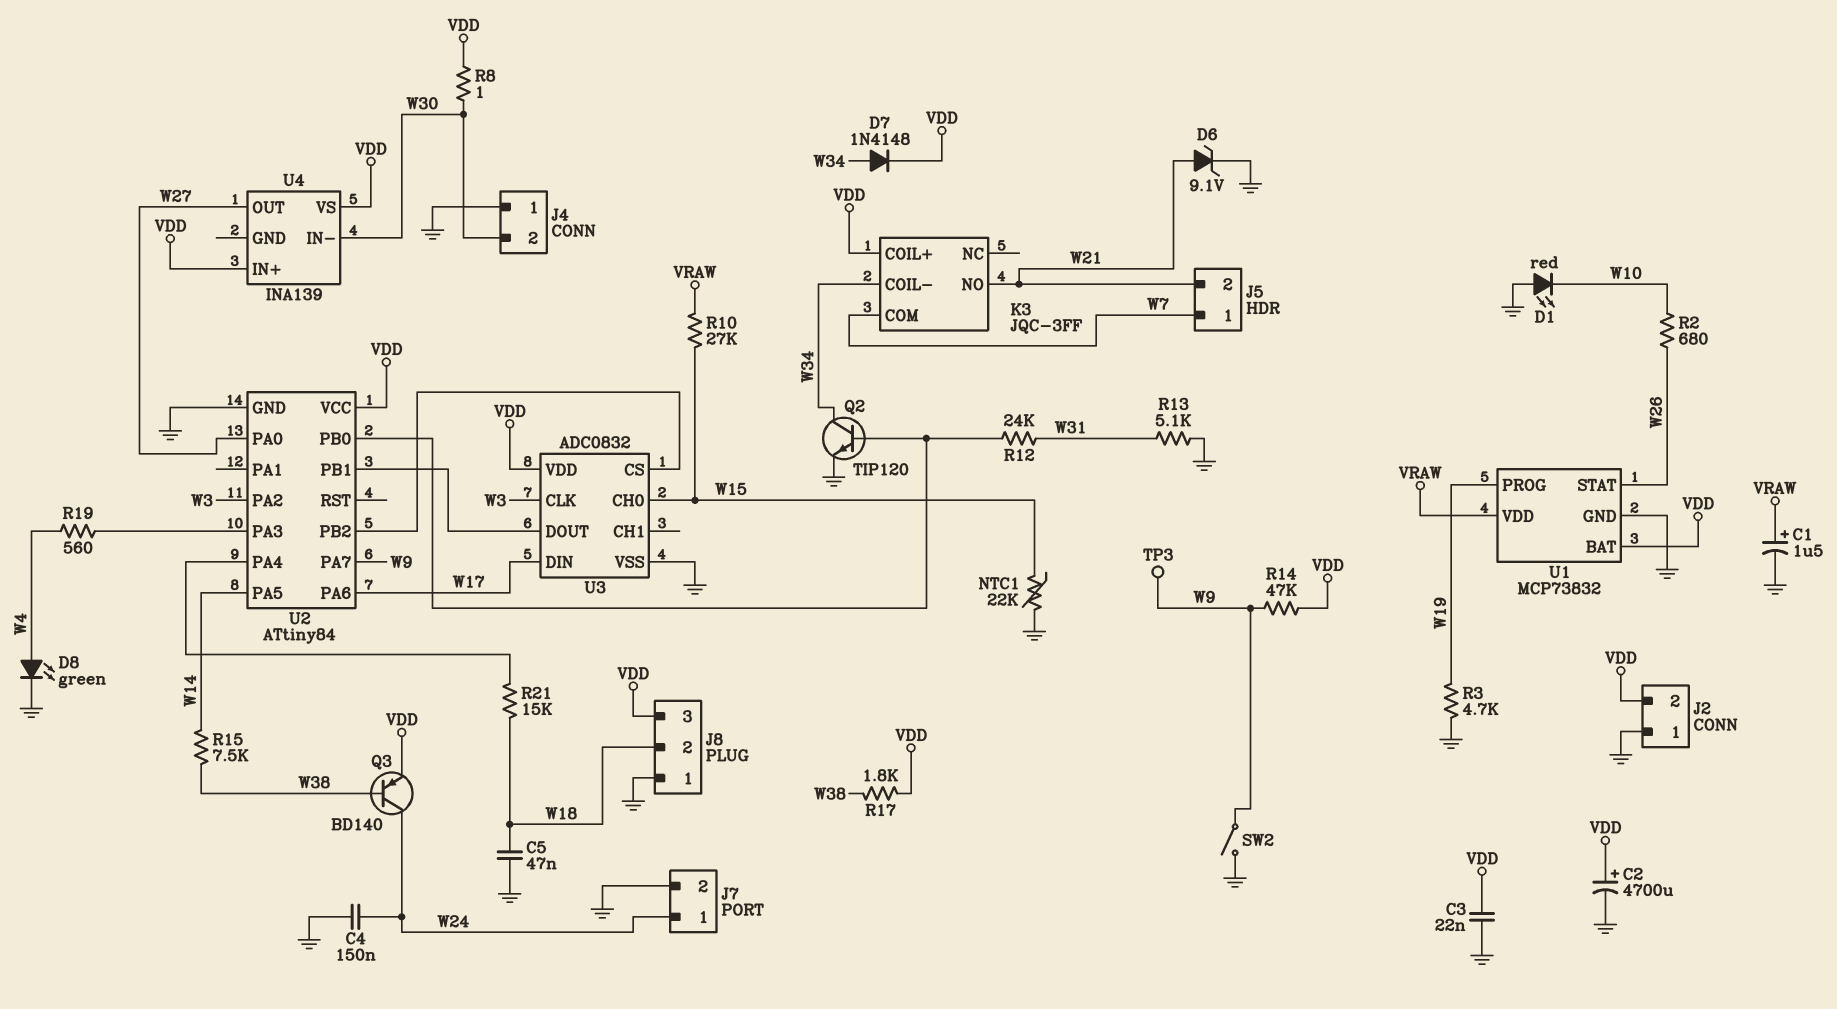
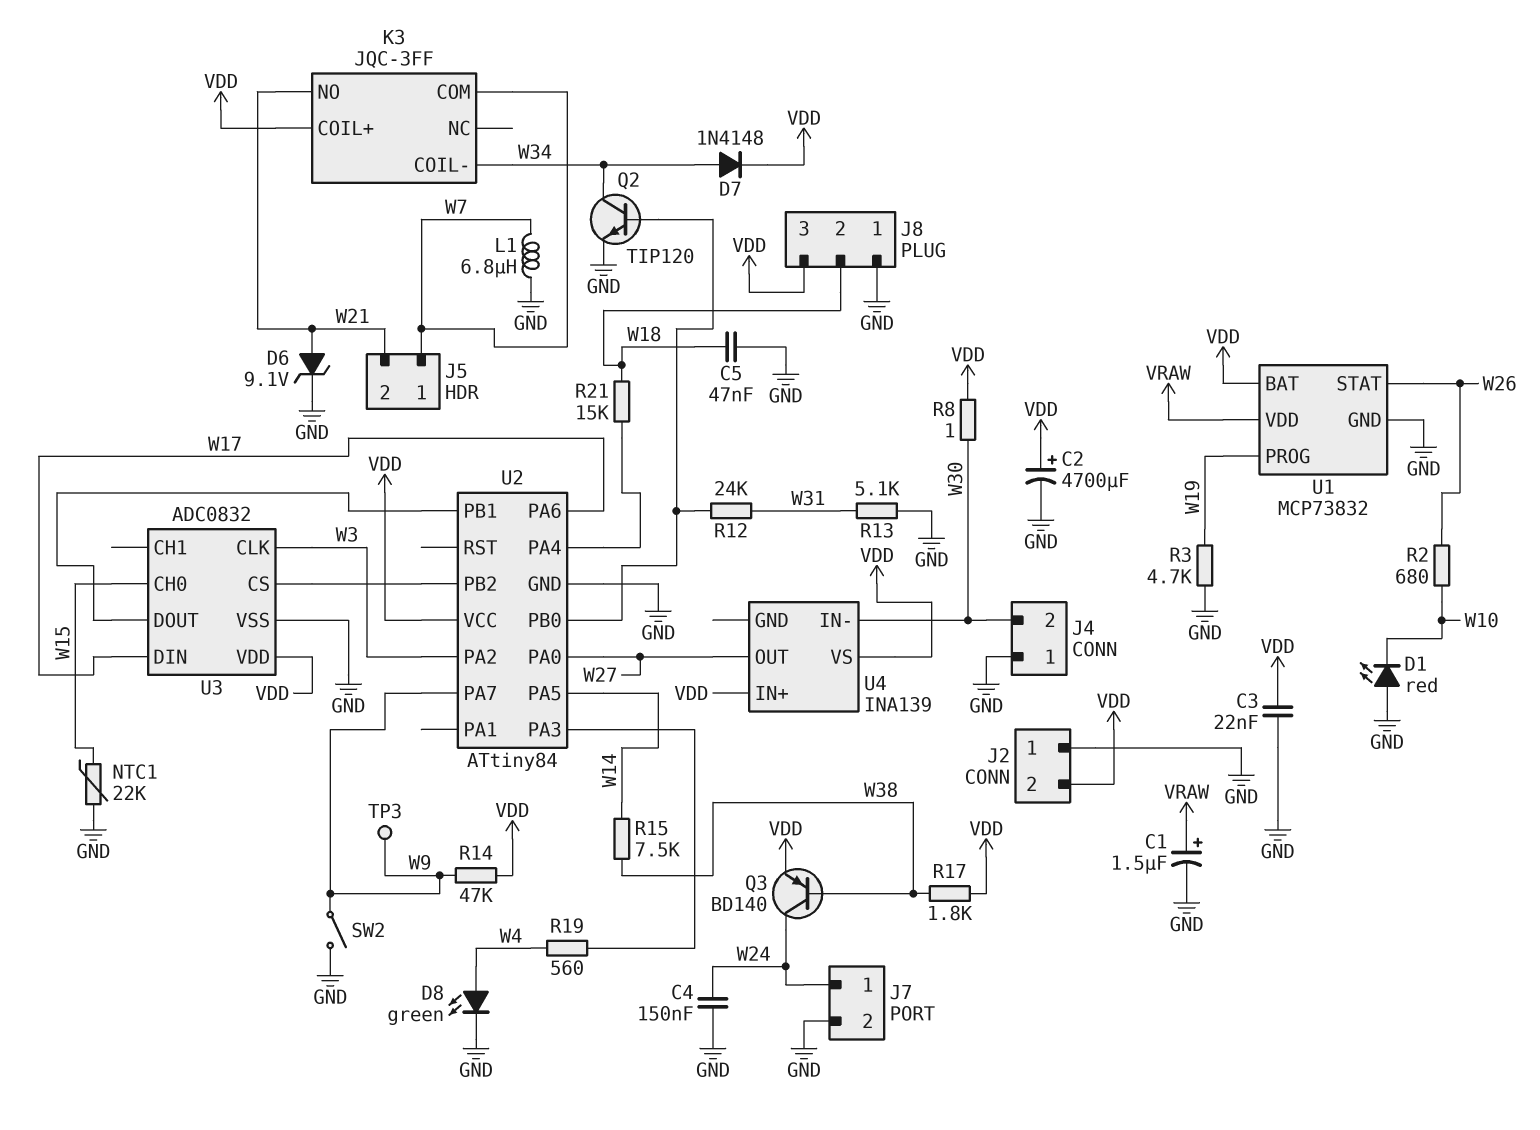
L1: none -> 6.8uH (GND, W7)
R10: 27k (VRAW, W15) -> none

